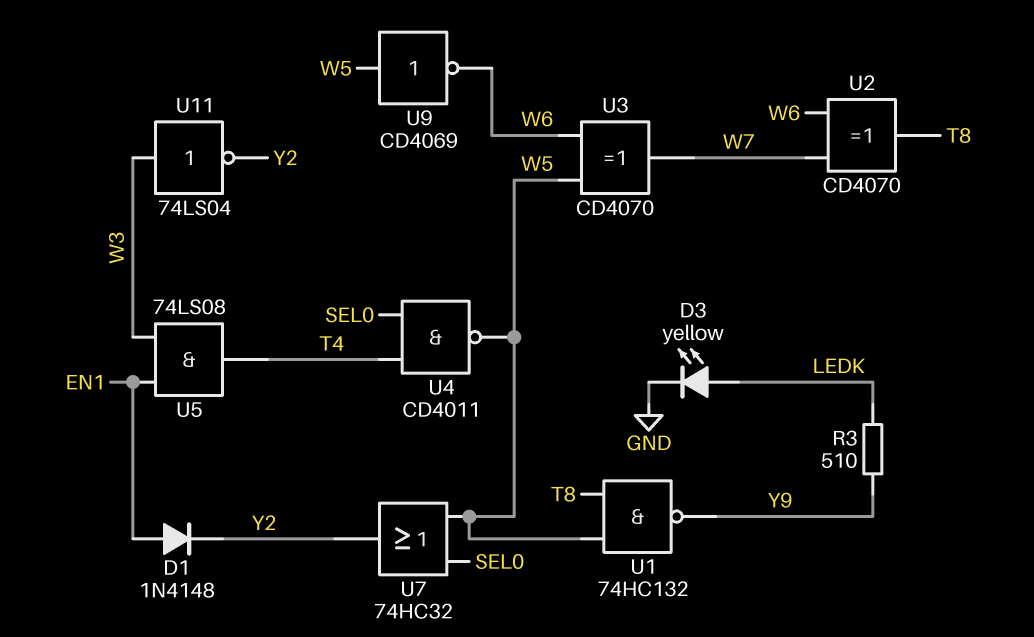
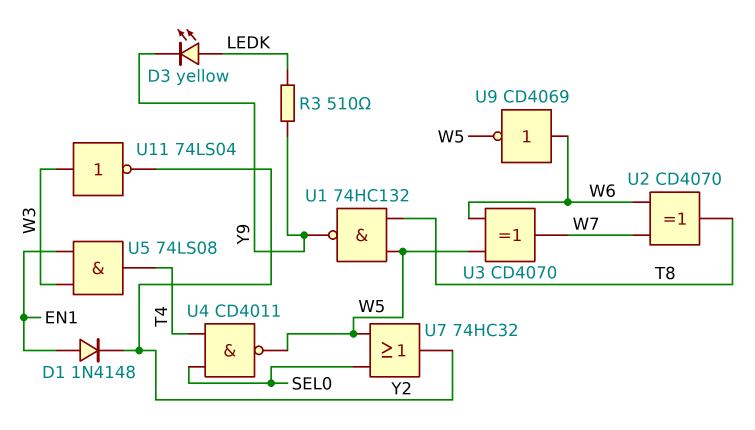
D3: LED yellow (A LEDK, K GND) -> LED yellow (A LEDK, K Y9)
U9: NOT CD4069 (in W5, out W6) -> NOT CD4069 (in W6, out W5)

